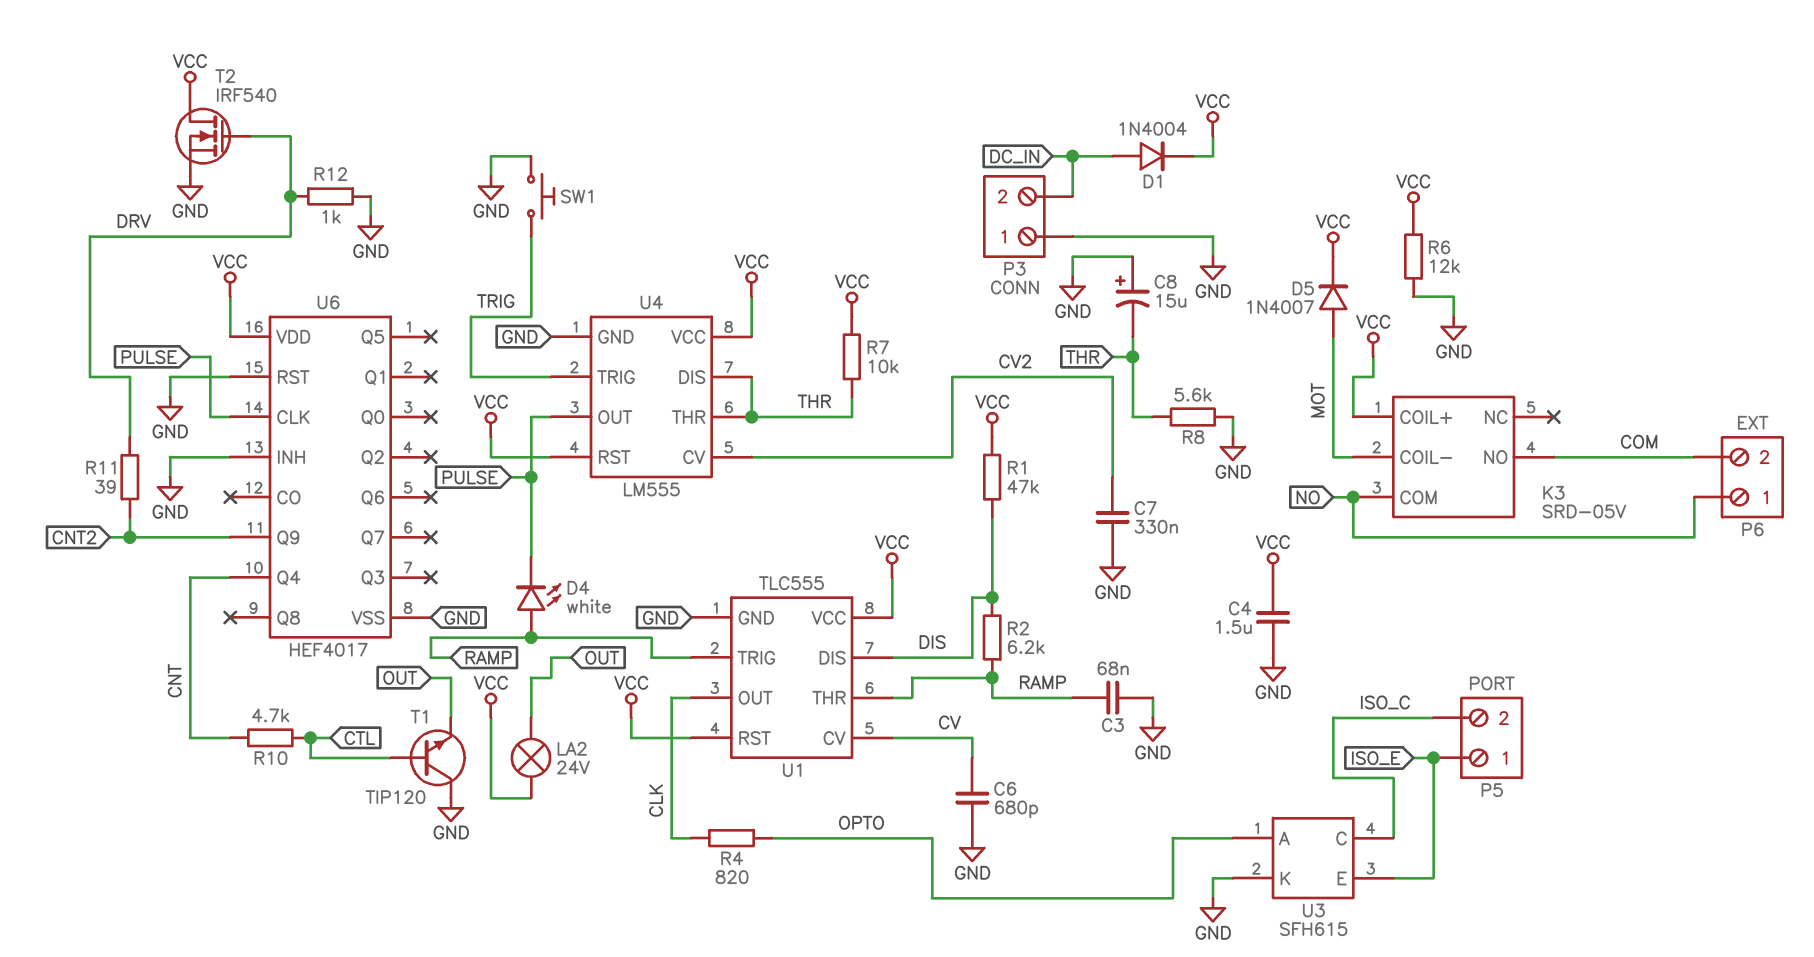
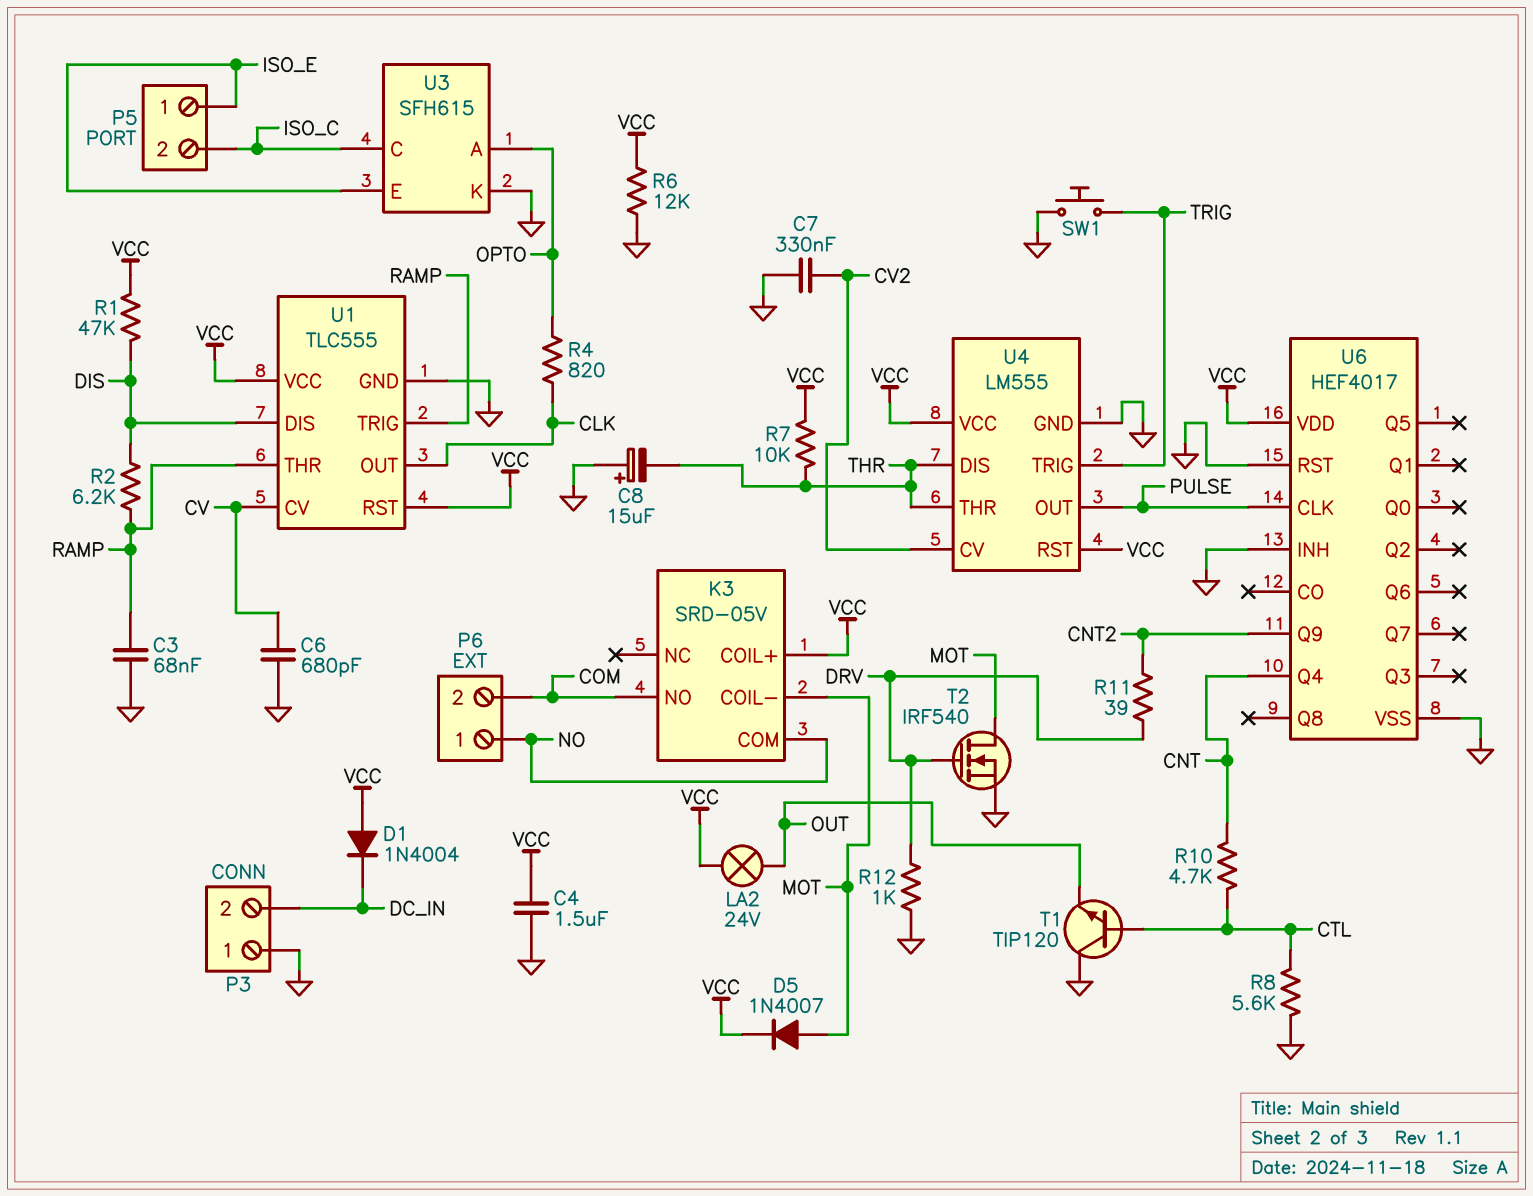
D1: diode 1N4004 (A DC_IN, K VCC) -> diode 1N4004 (A VCC, K DC_IN)
D4: LED white (A RAMP, K PULSE) -> none
R8: 5.6k (GND, THR) -> 5.6k (CTL, GND)
T2: NMOS IRF540 (G DRV, D VCC, S GND) -> NMOS IRF540 (G DRV, D MOT, S GND)

